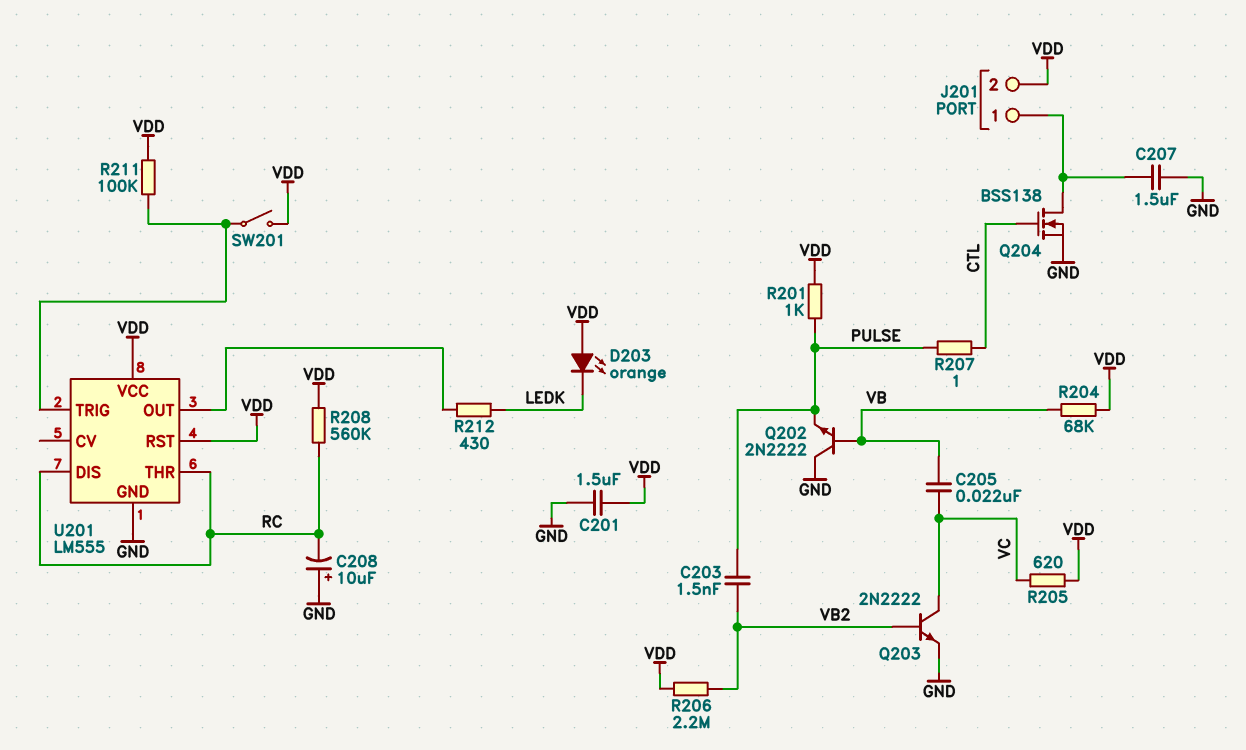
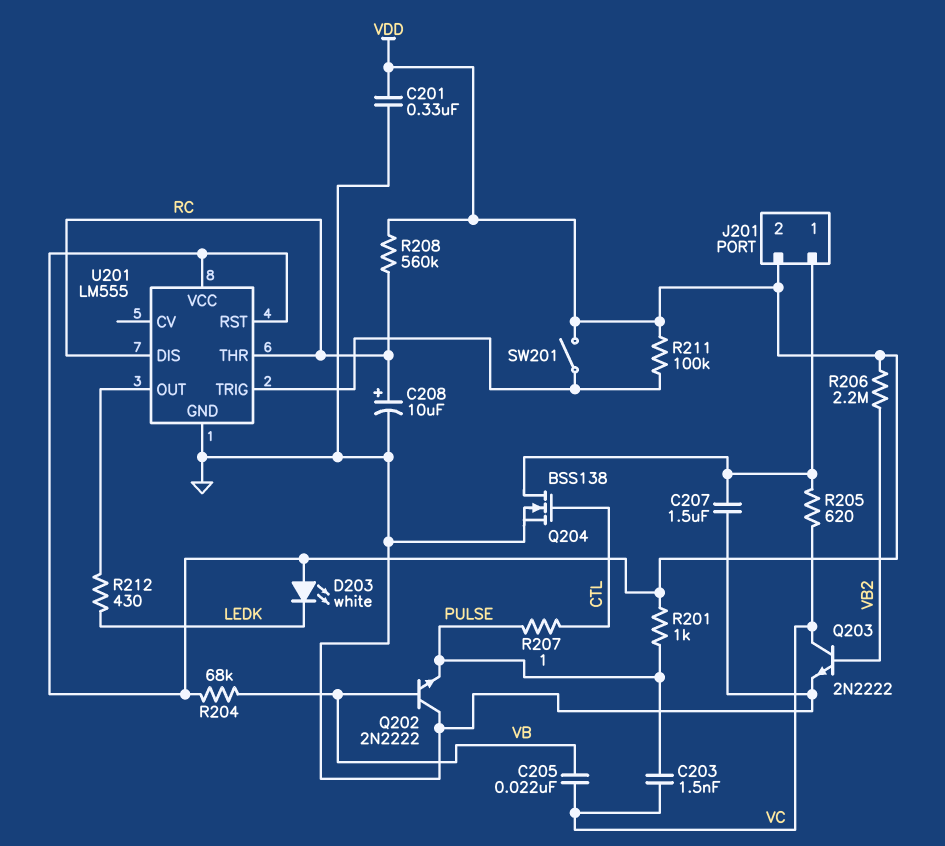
C201: 1.5uF (GND, VDD) -> 330nF (GND, VDD)
C203: 1.5nF (PULSE, VB2) -> 1.5nF (PULSE, VC)
C208: 10uF (plus GND, minus RC) -> 10uF (plus RC, minus GND)
D203: LED orange (A VDD, K LEDK) -> LED white (A VDD, K LEDK)
R205: 620 (VC, VDD) -> 620 (J201/1, VC)

